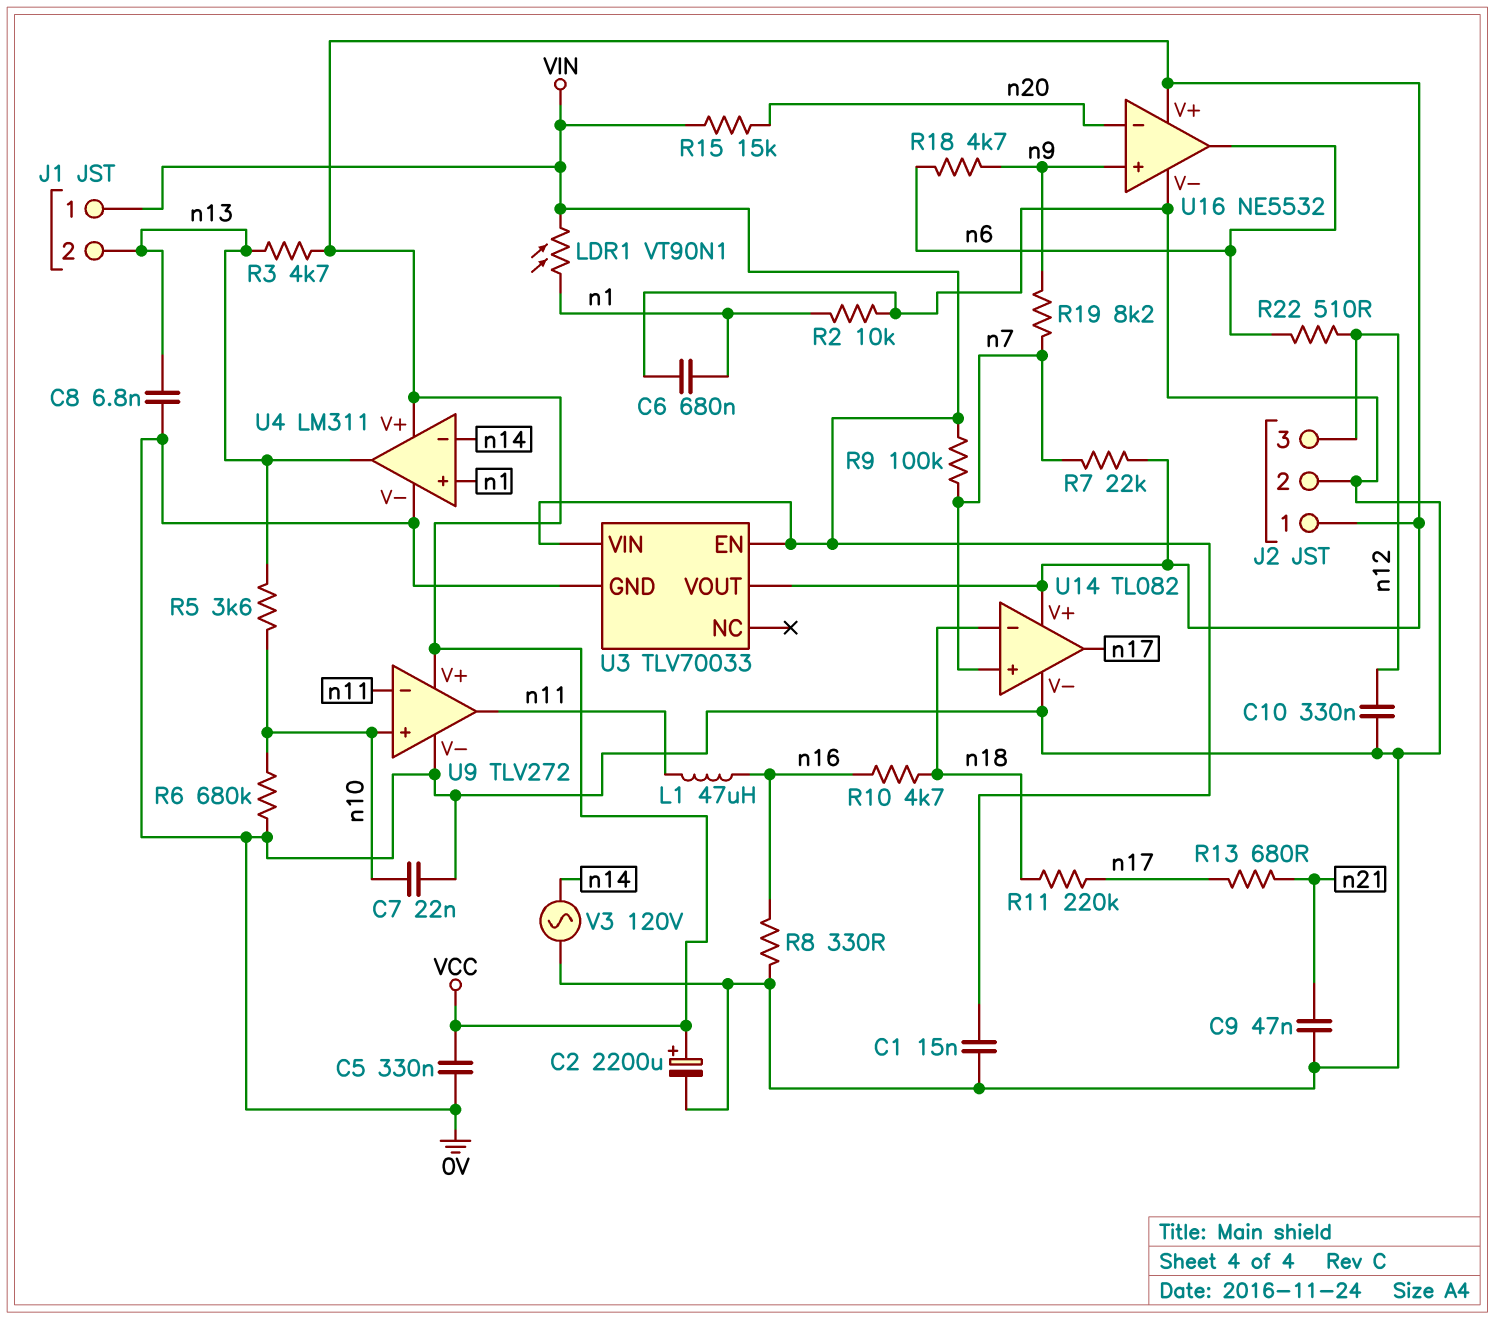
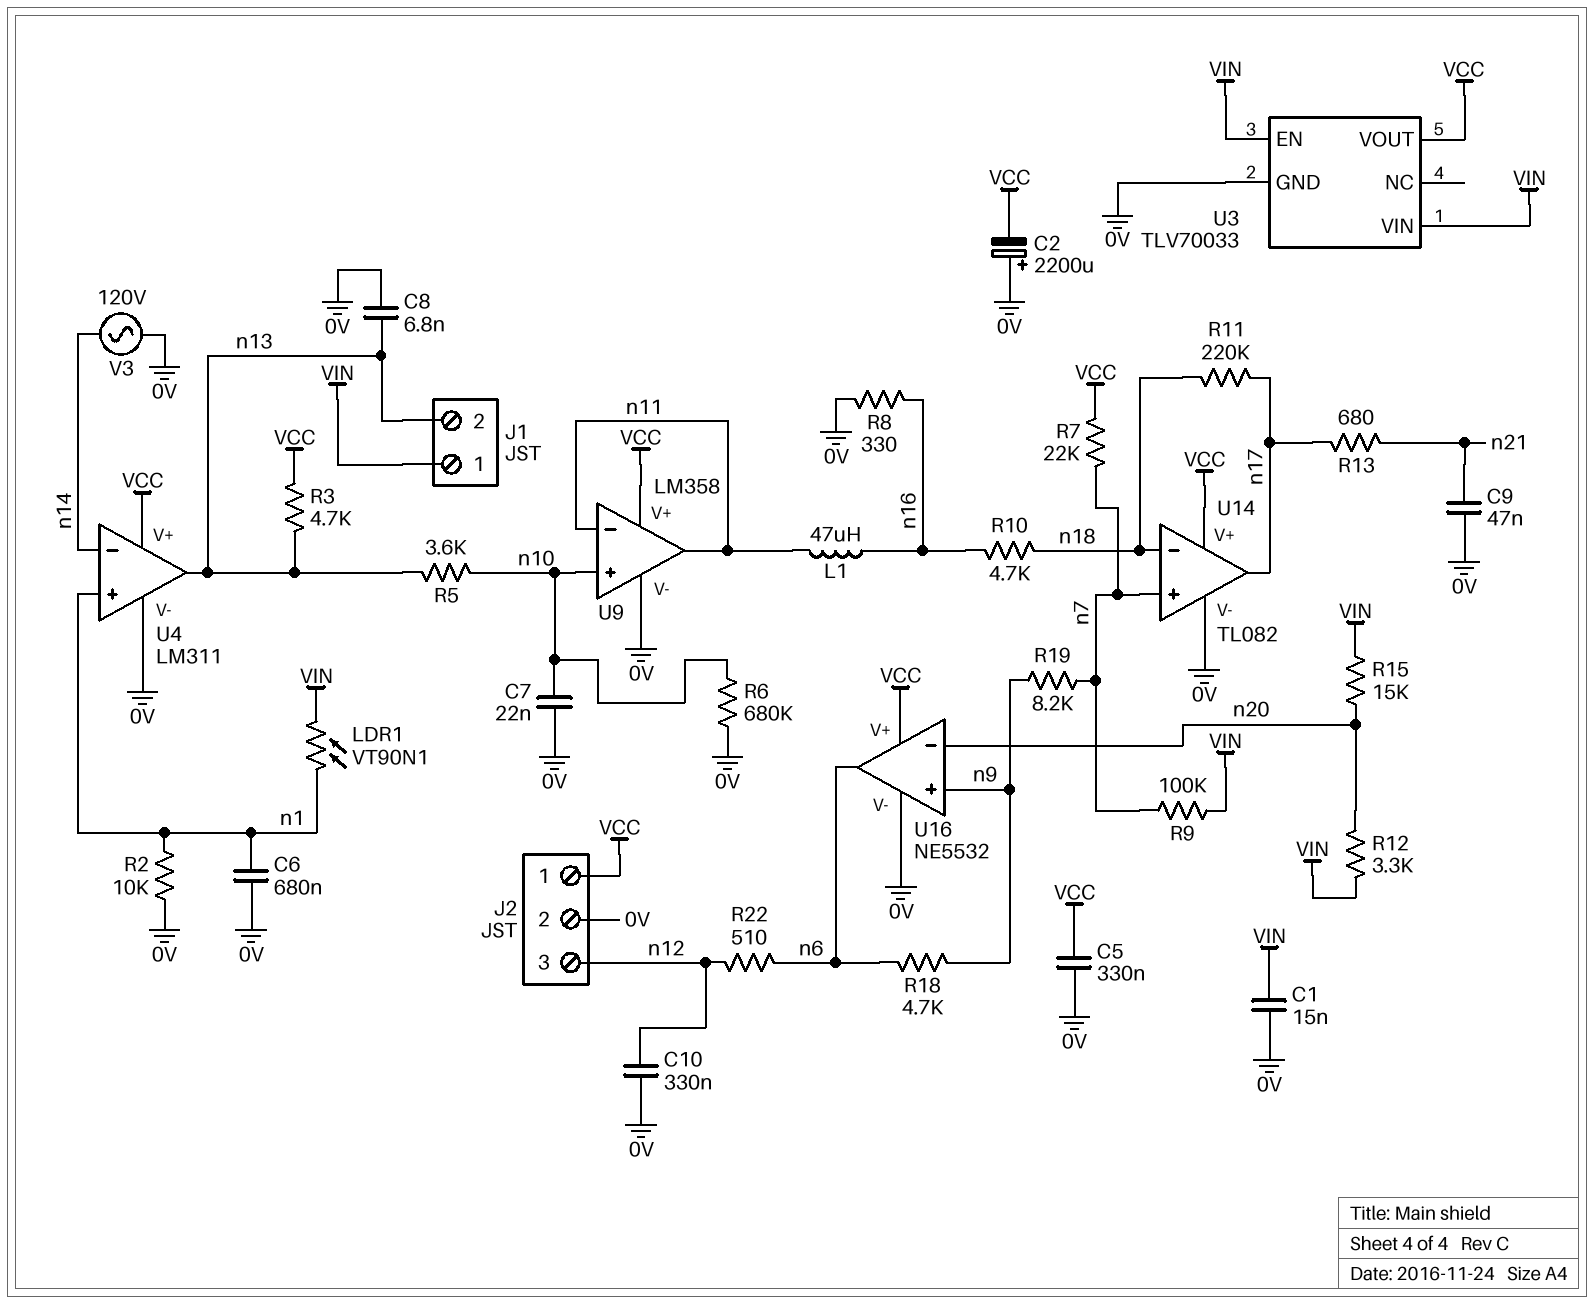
C2: 2200uF (plus VCC, minus 0V) -> 2200uF (plus 0V, minus VCC)
R12: none -> 3.3k (VIN, n20)
U9: TLV272 -> LM358

